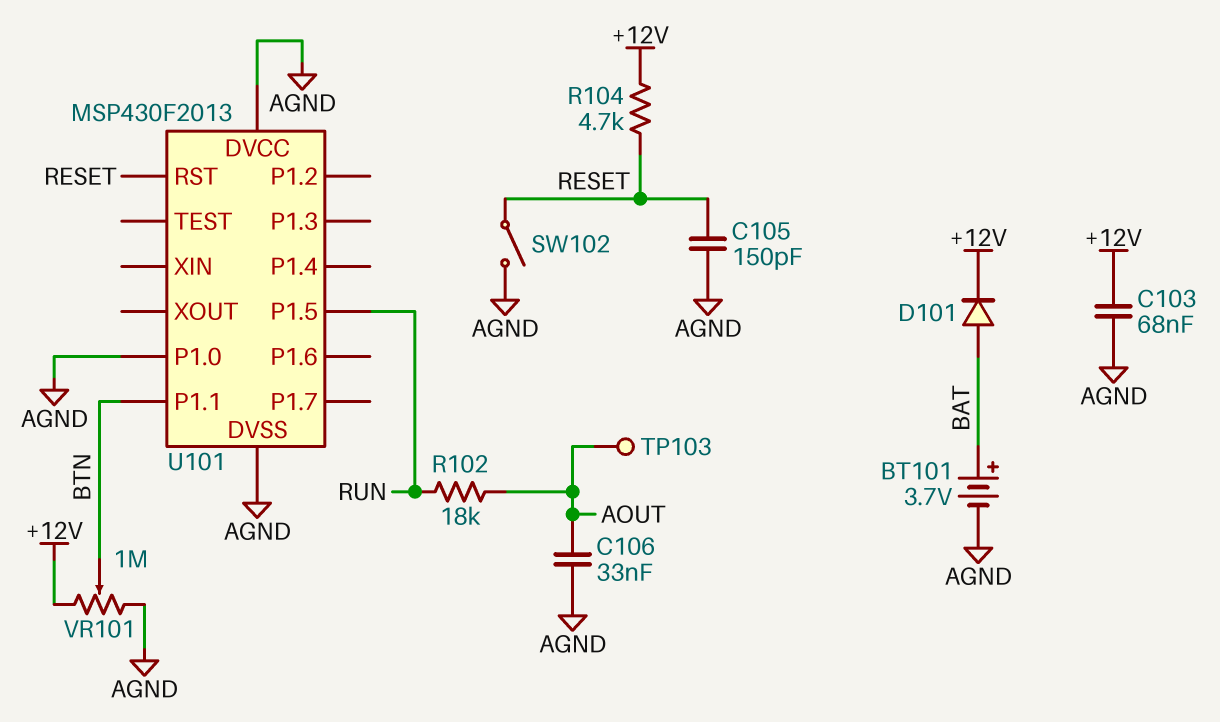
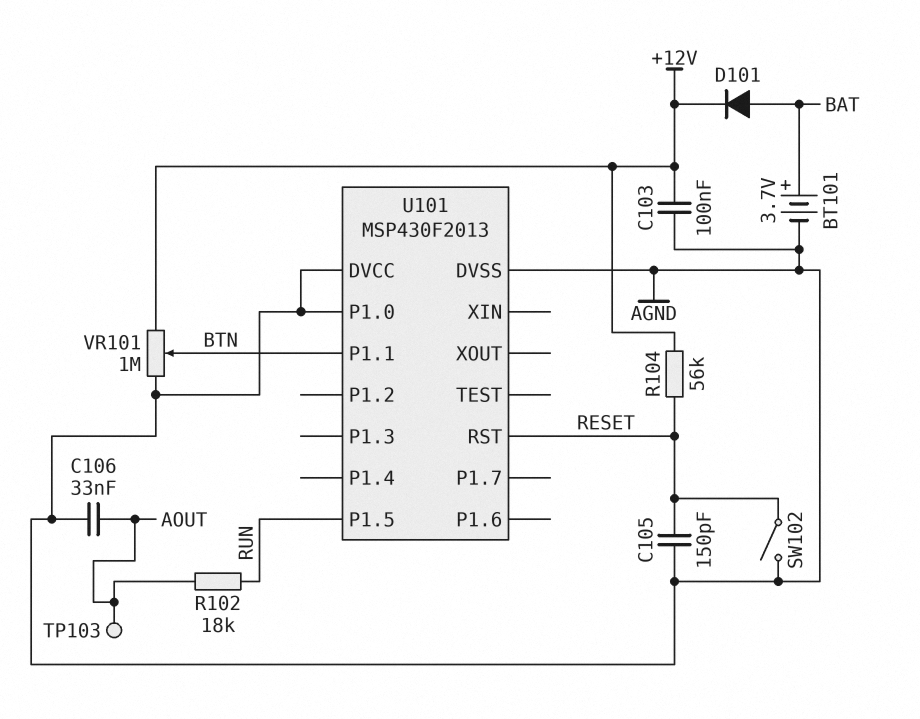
C103: 68nF (+12V, AGND) -> 100nF (+12V, AGND)
R104: 4.7k (+12V, RESET) -> 56k (+12V, RESET)

